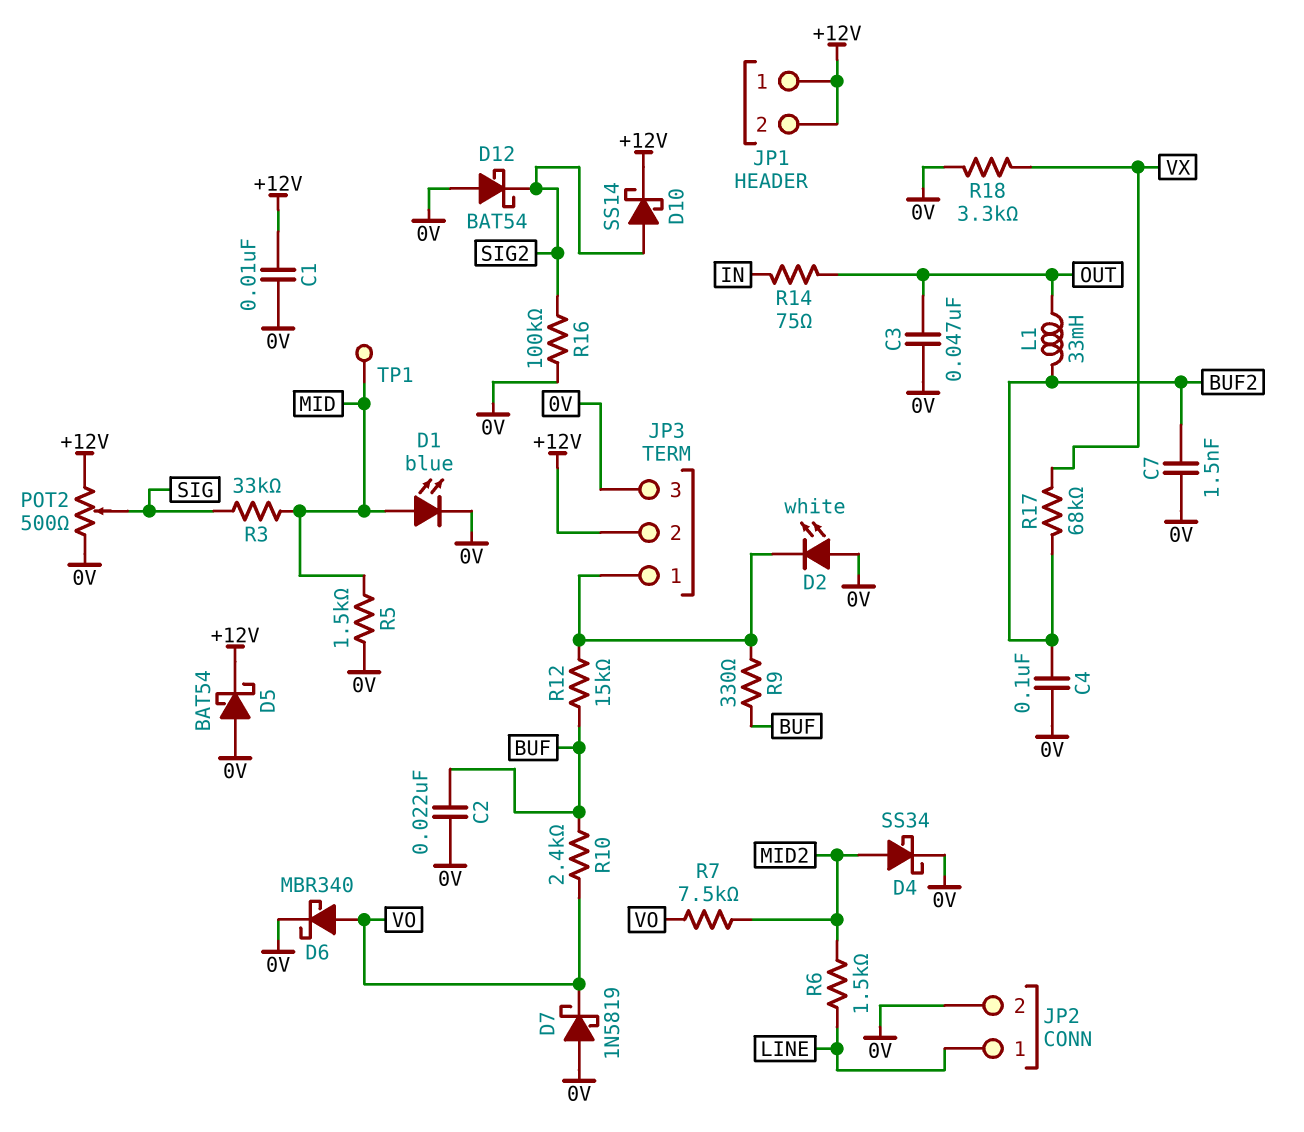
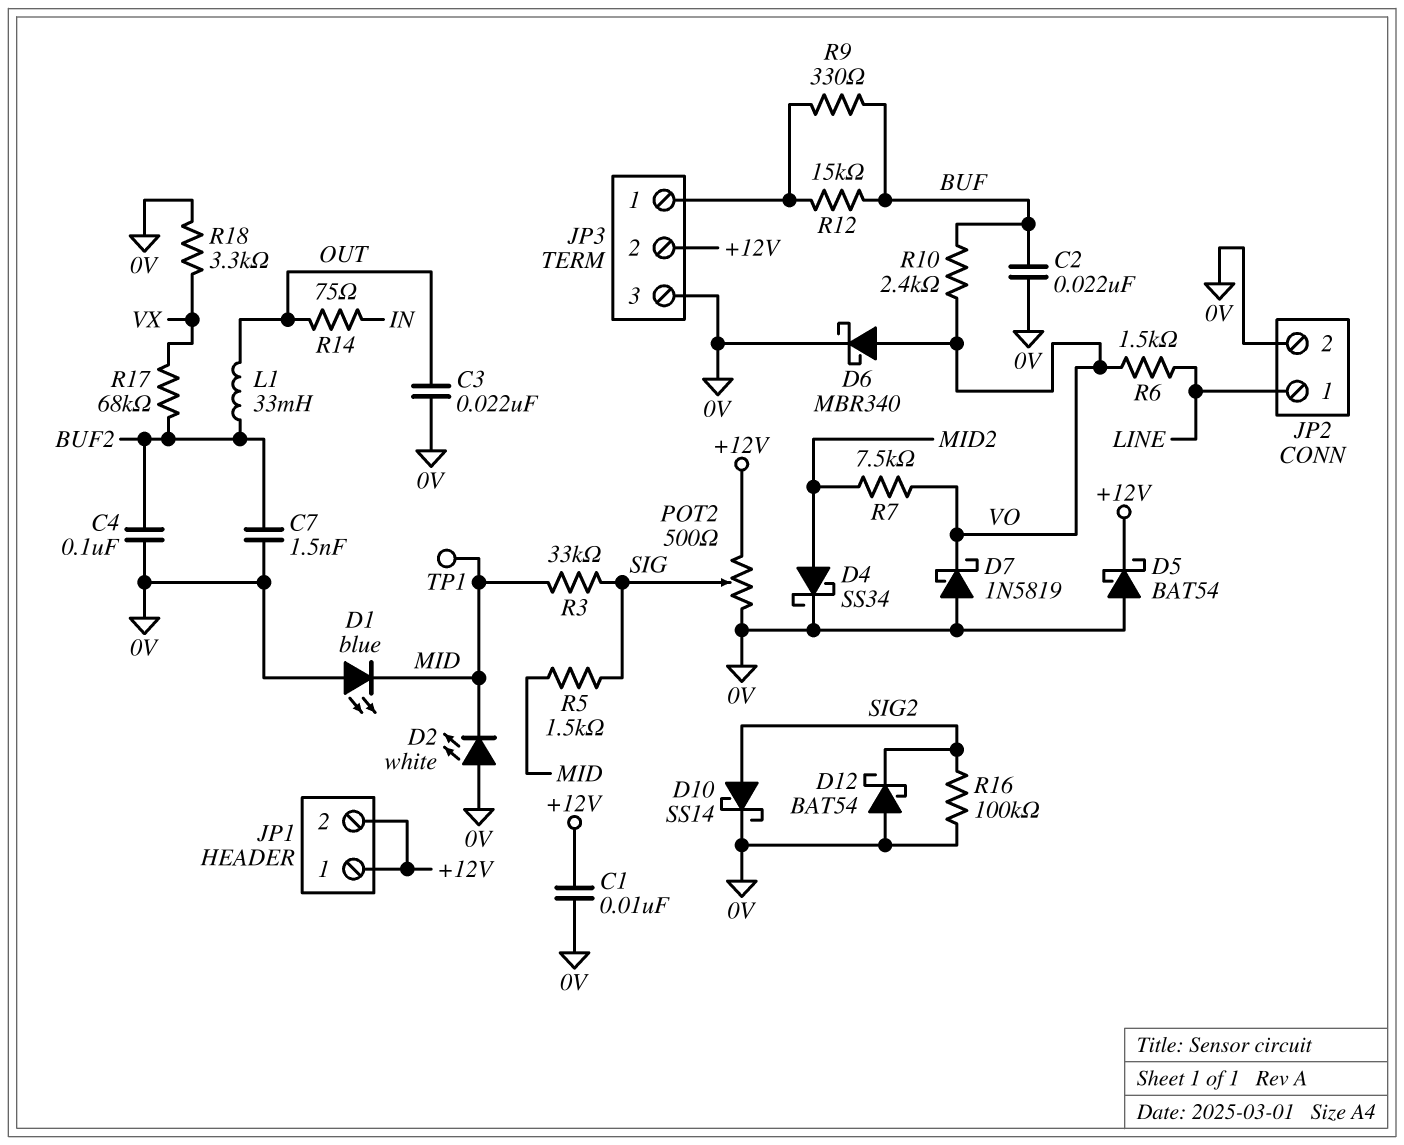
C3: 47nF (0V, OUT) -> 22nF (0V, OUT)
D1: LED blue (A MID, K 0V) -> LED blue (A 0V, K MID)
D2: LED white (A 0V, K JP3/1) -> LED white (A 0V, K MID)
D10: schottky SS14 (A SIG2, K +12V) -> schottky SS14 (A SIG2, K 0V)
R5: 1.5k (0V, MID) -> 1.5k (MID, SIG)
R6: 1.5k (LINE, MID2) -> 1.5k (LINE, VO)

